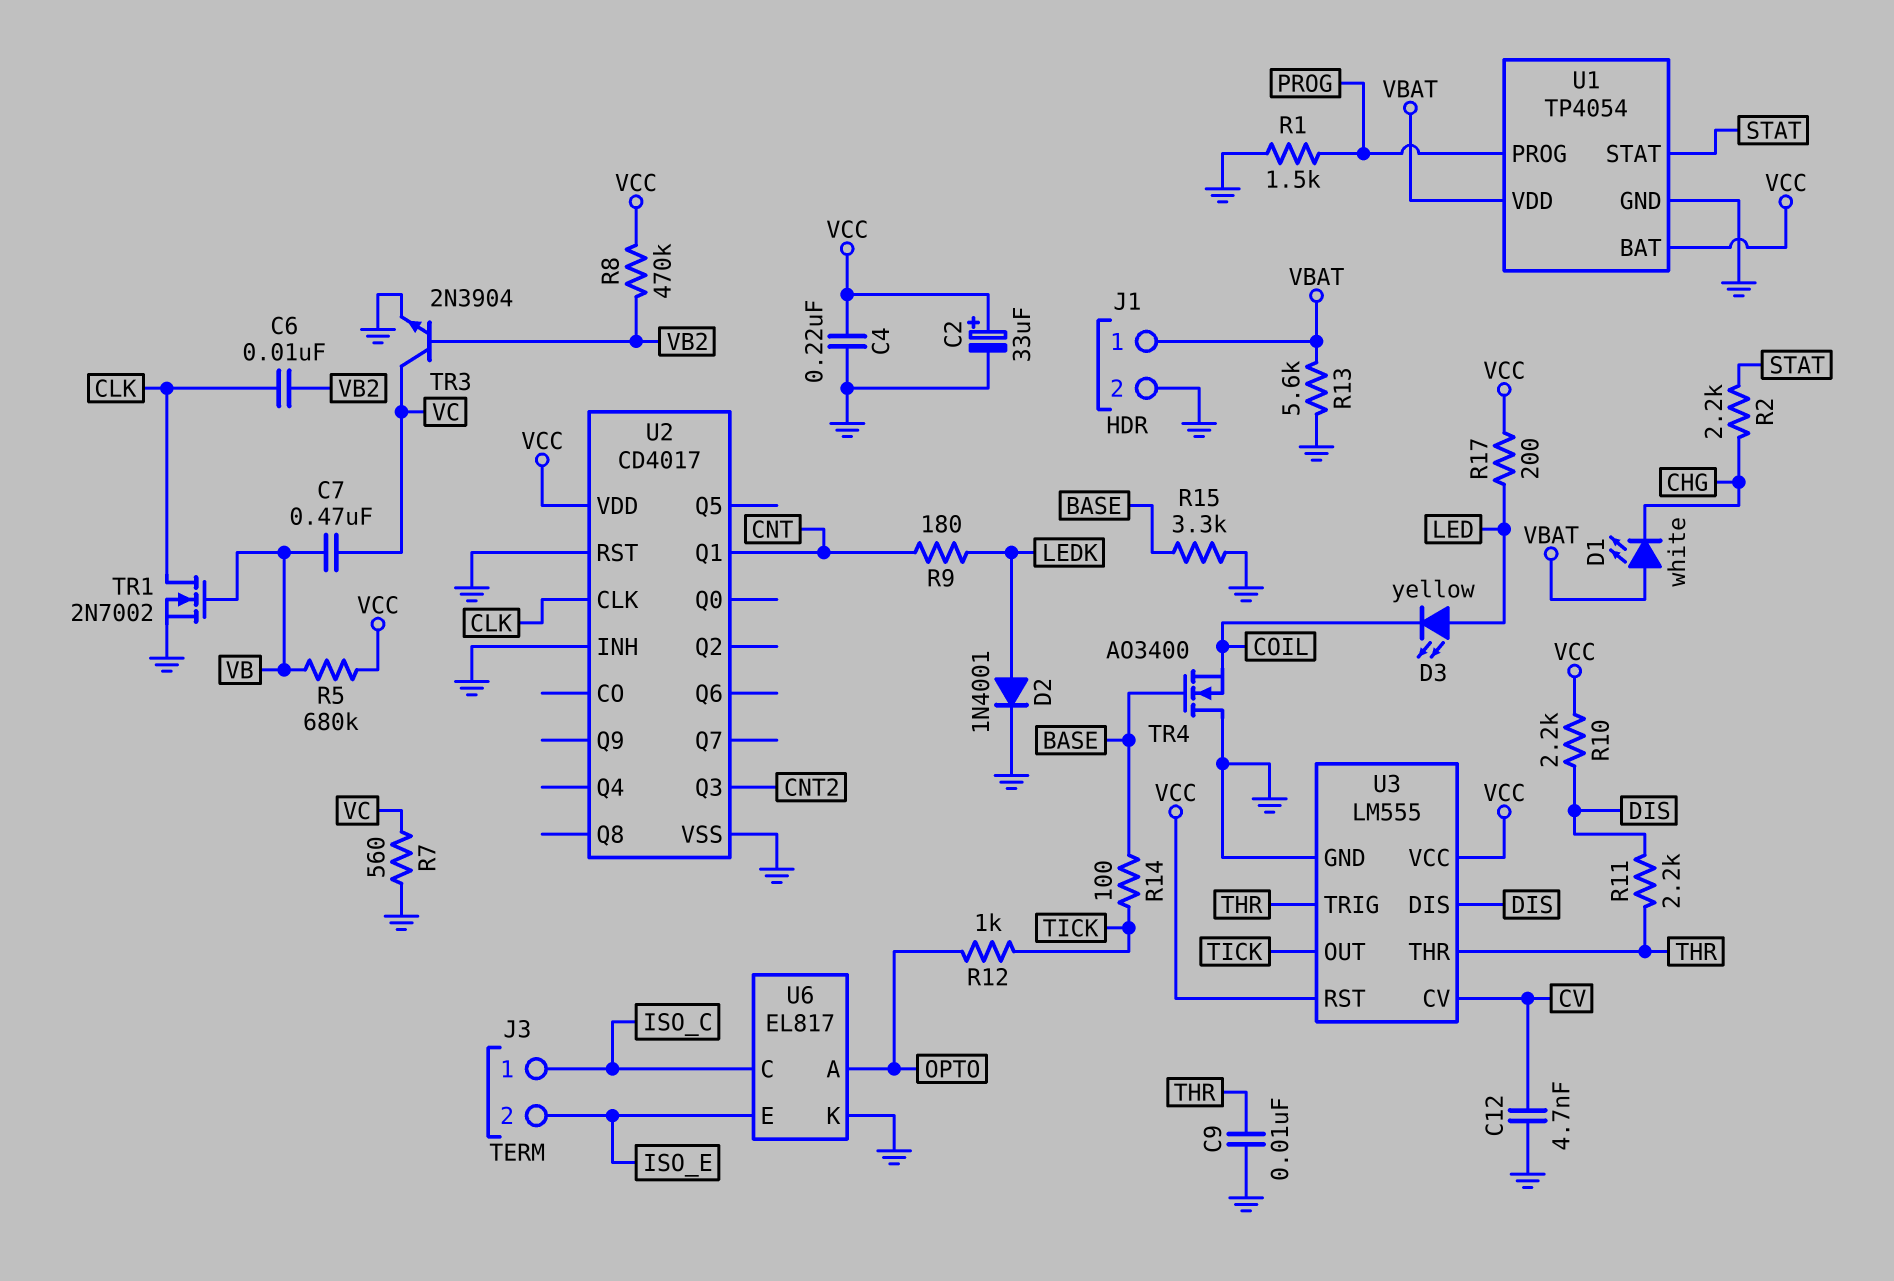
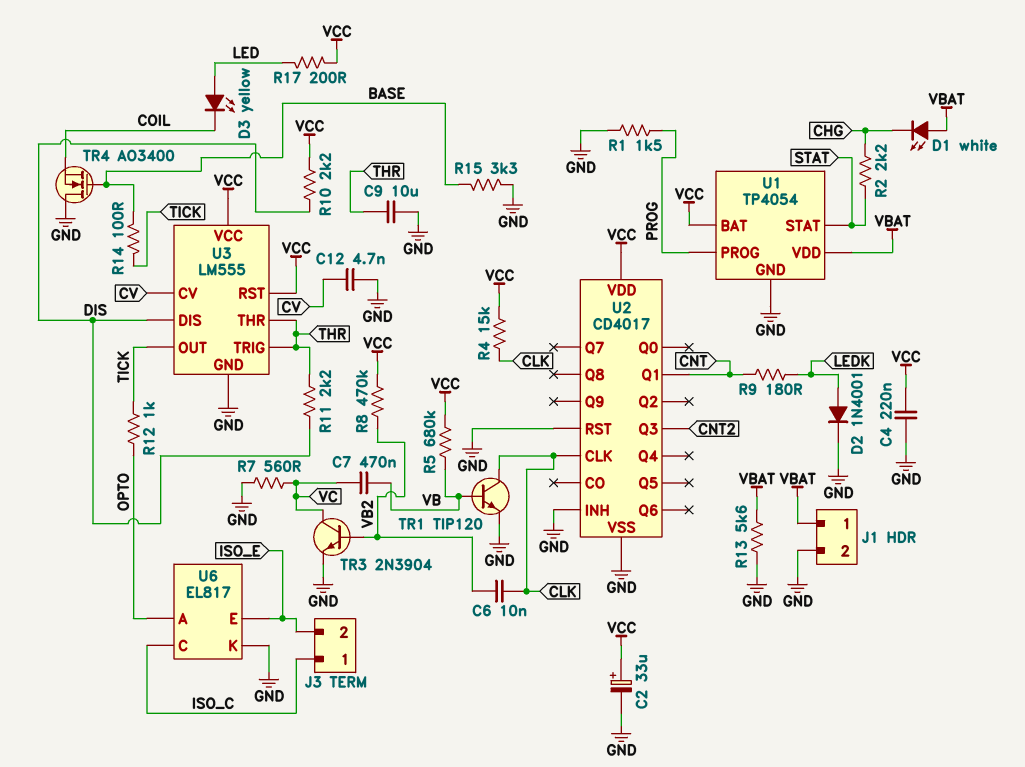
C9: 10nF (GND, THR) -> 10uF (GND, THR)
R4: none -> 15k (CLK, VCC)
TR1: NMOS 2N7002 (G VB, D CLK, S GND) -> NPN TIP120 (B VB, C CLK, E GND)

